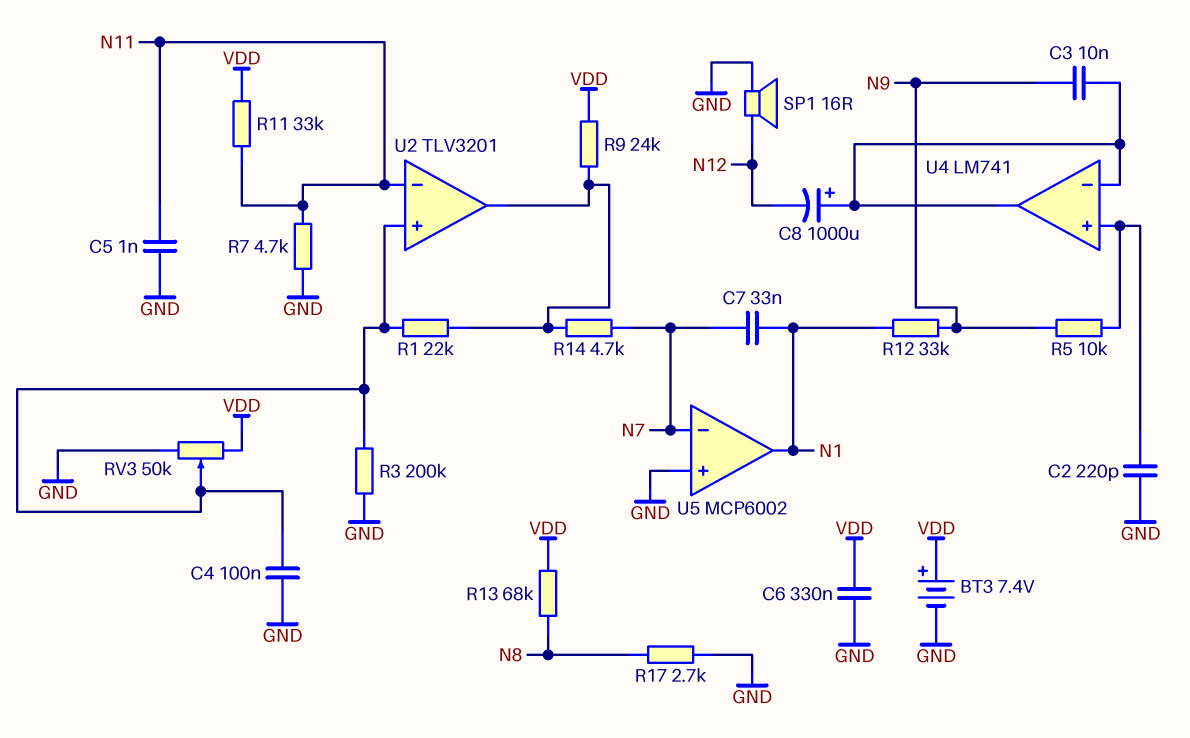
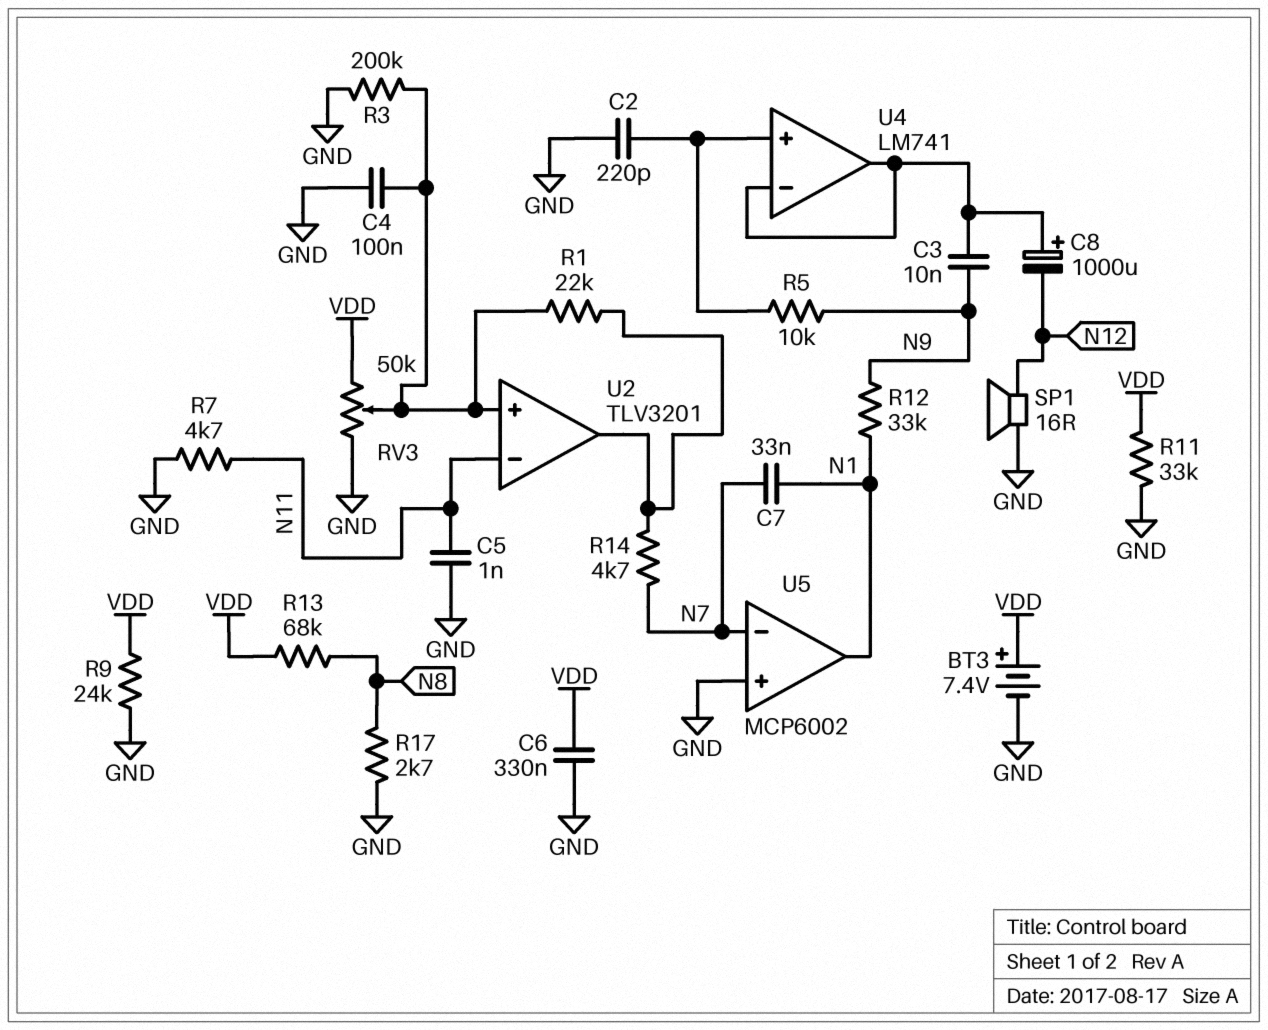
R9: 24k (U2/out, VDD) -> 24k (GND, VDD)
R11: 33k (N11, VDD) -> 33k (GND, VDD)

